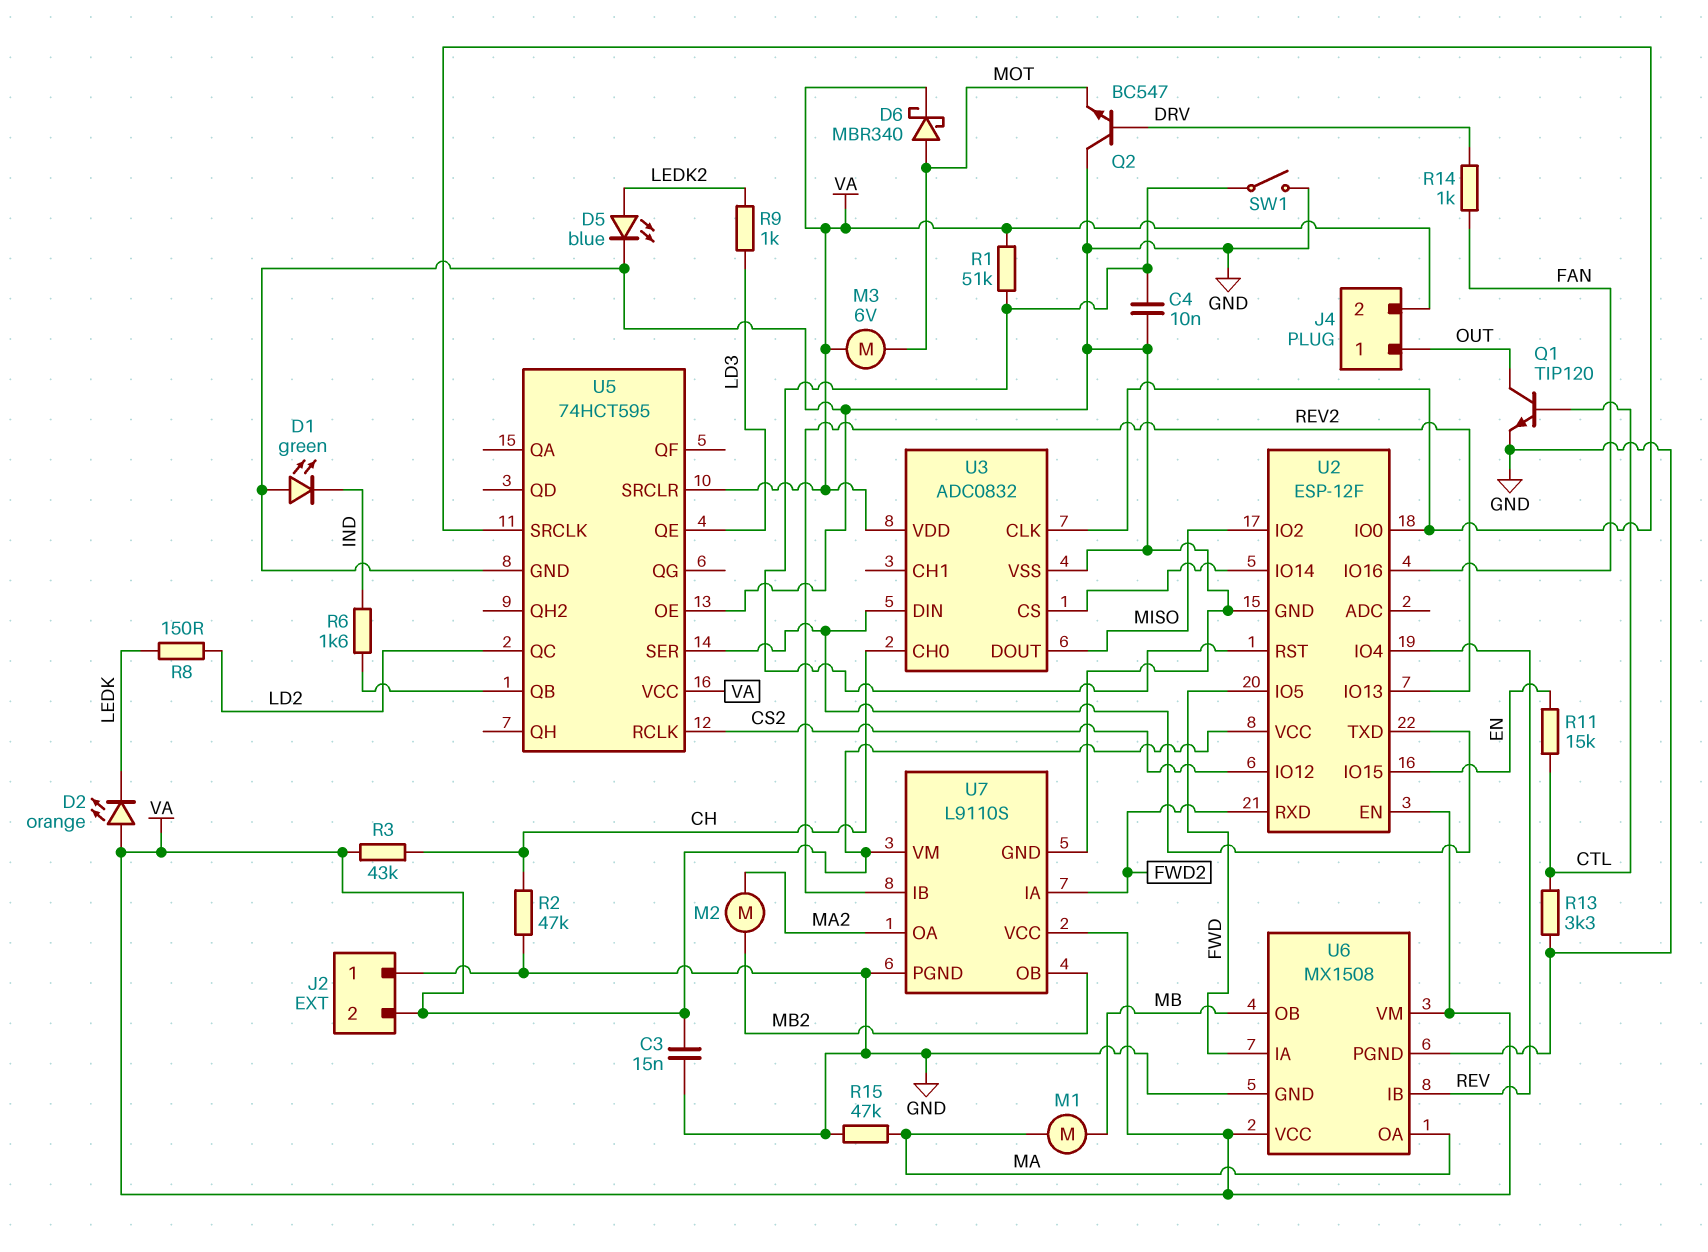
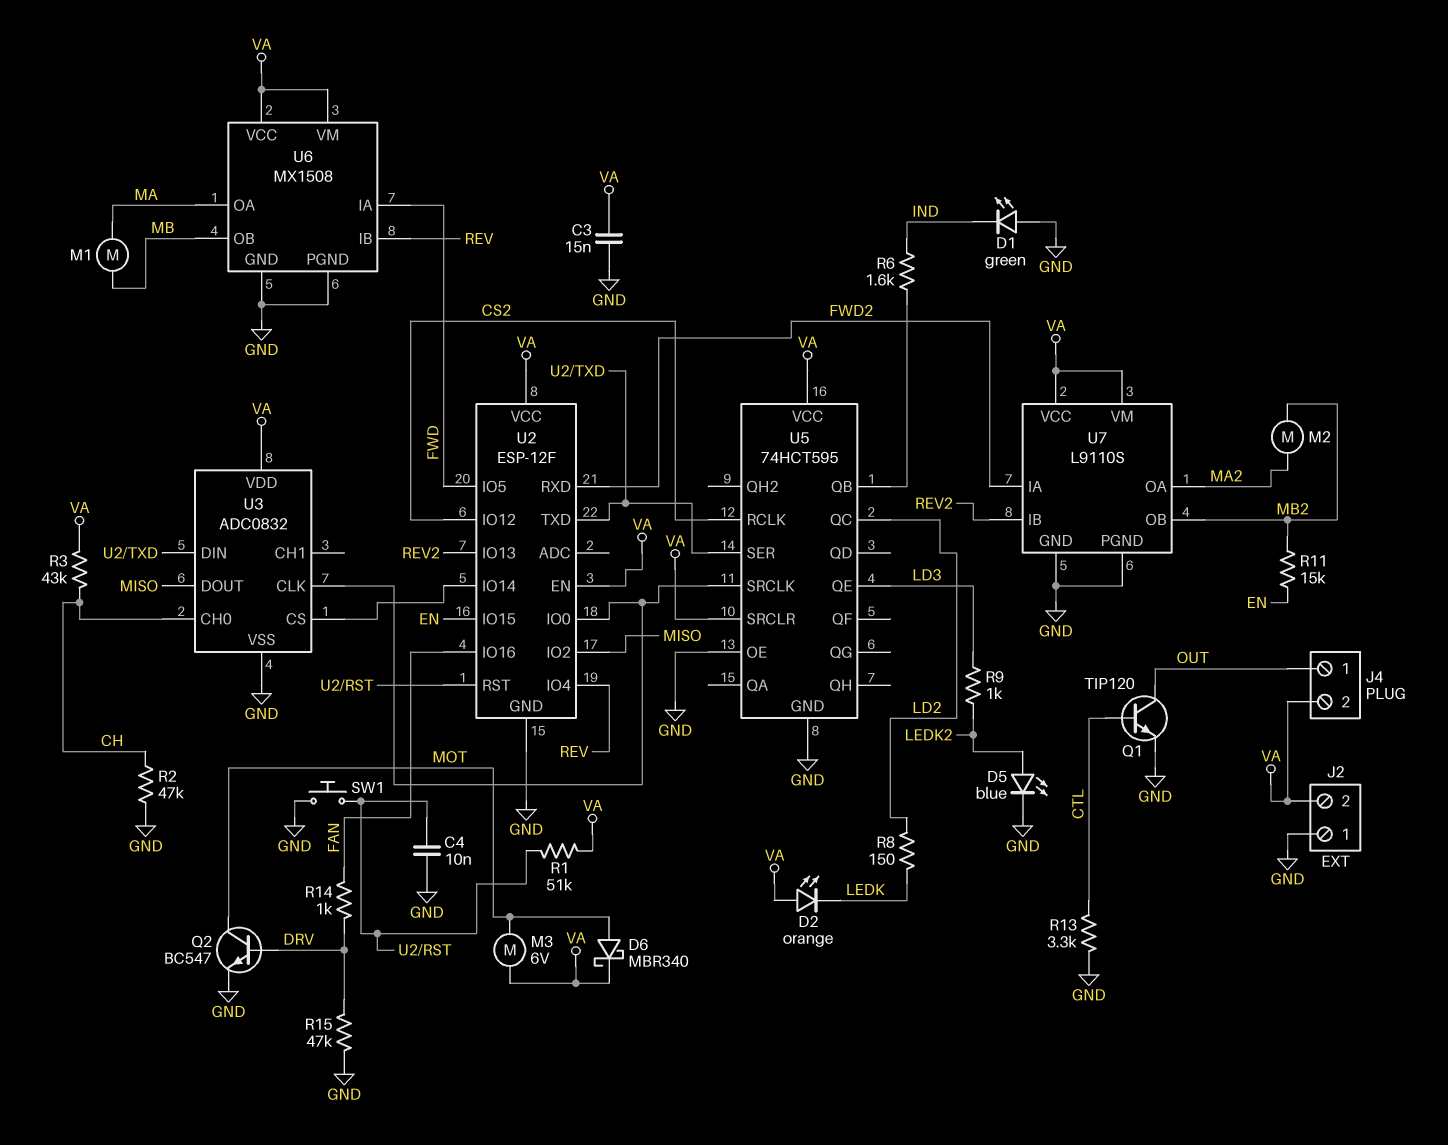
Q2: NPN BC547 (B DRV, C GND, E MOT) -> NPN BC547 (B DRV, C MOT, E GND)
R11: 15k (CTL, EN) -> 15k (EN, MB2)
R15: 47k (GND, MA) -> 47k (DRV, GND)
SW1: switch (GND, U2/RST) -> button (GND, U2/RST)

